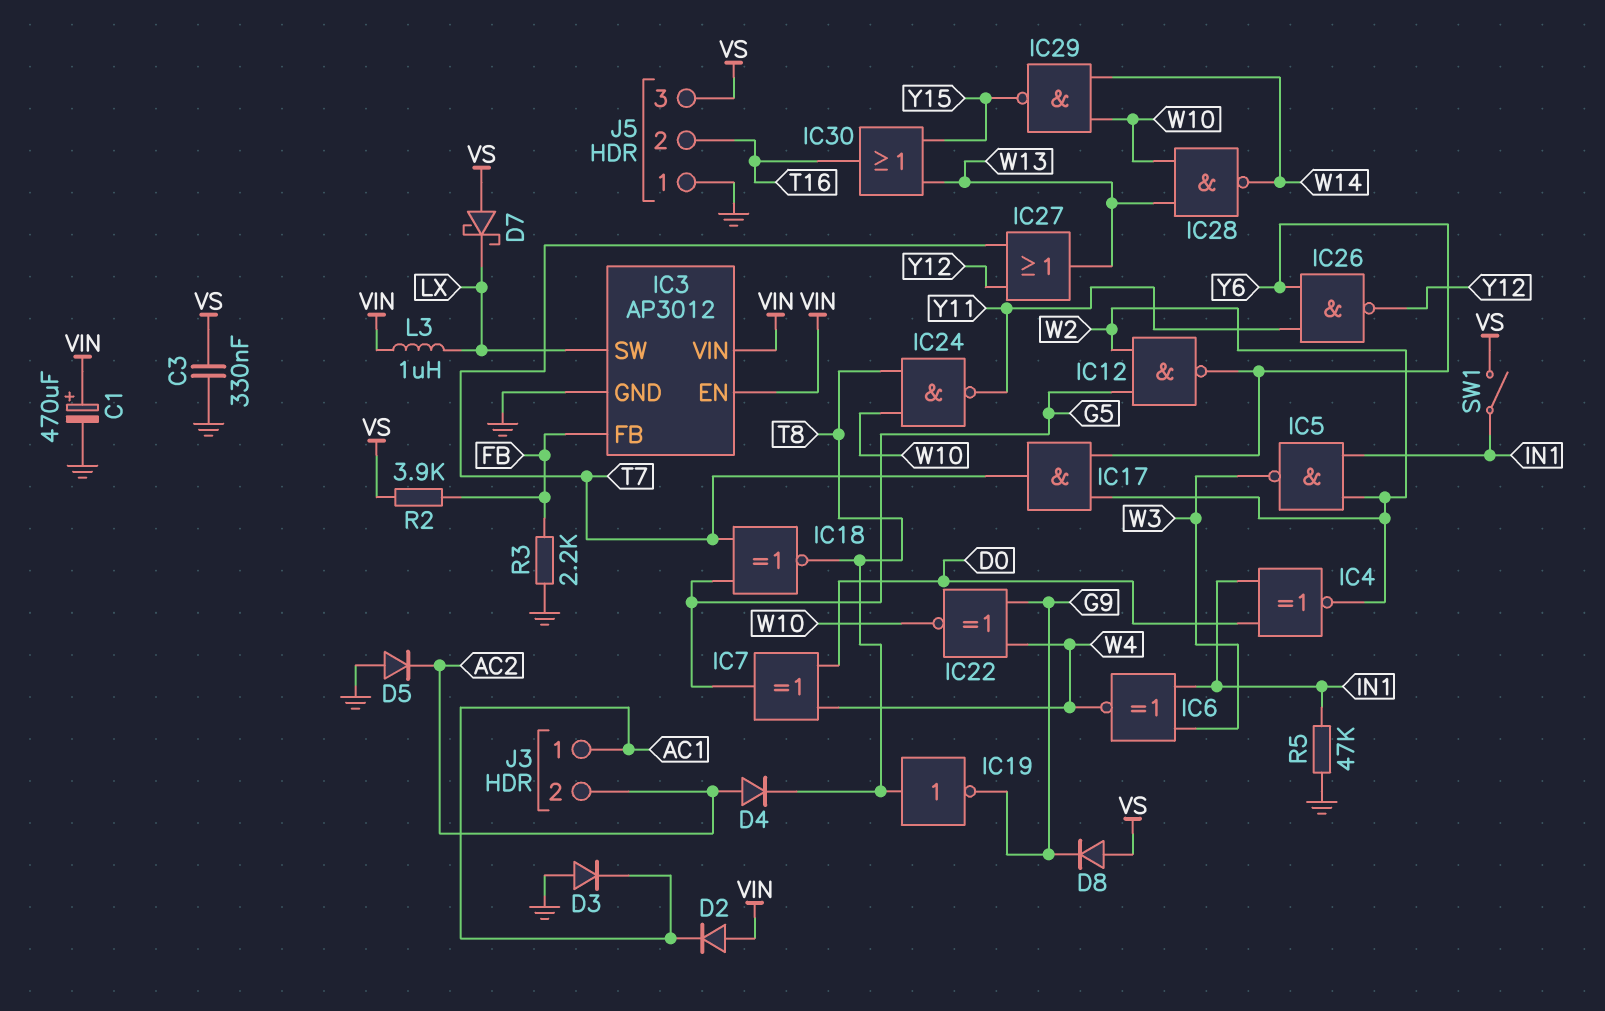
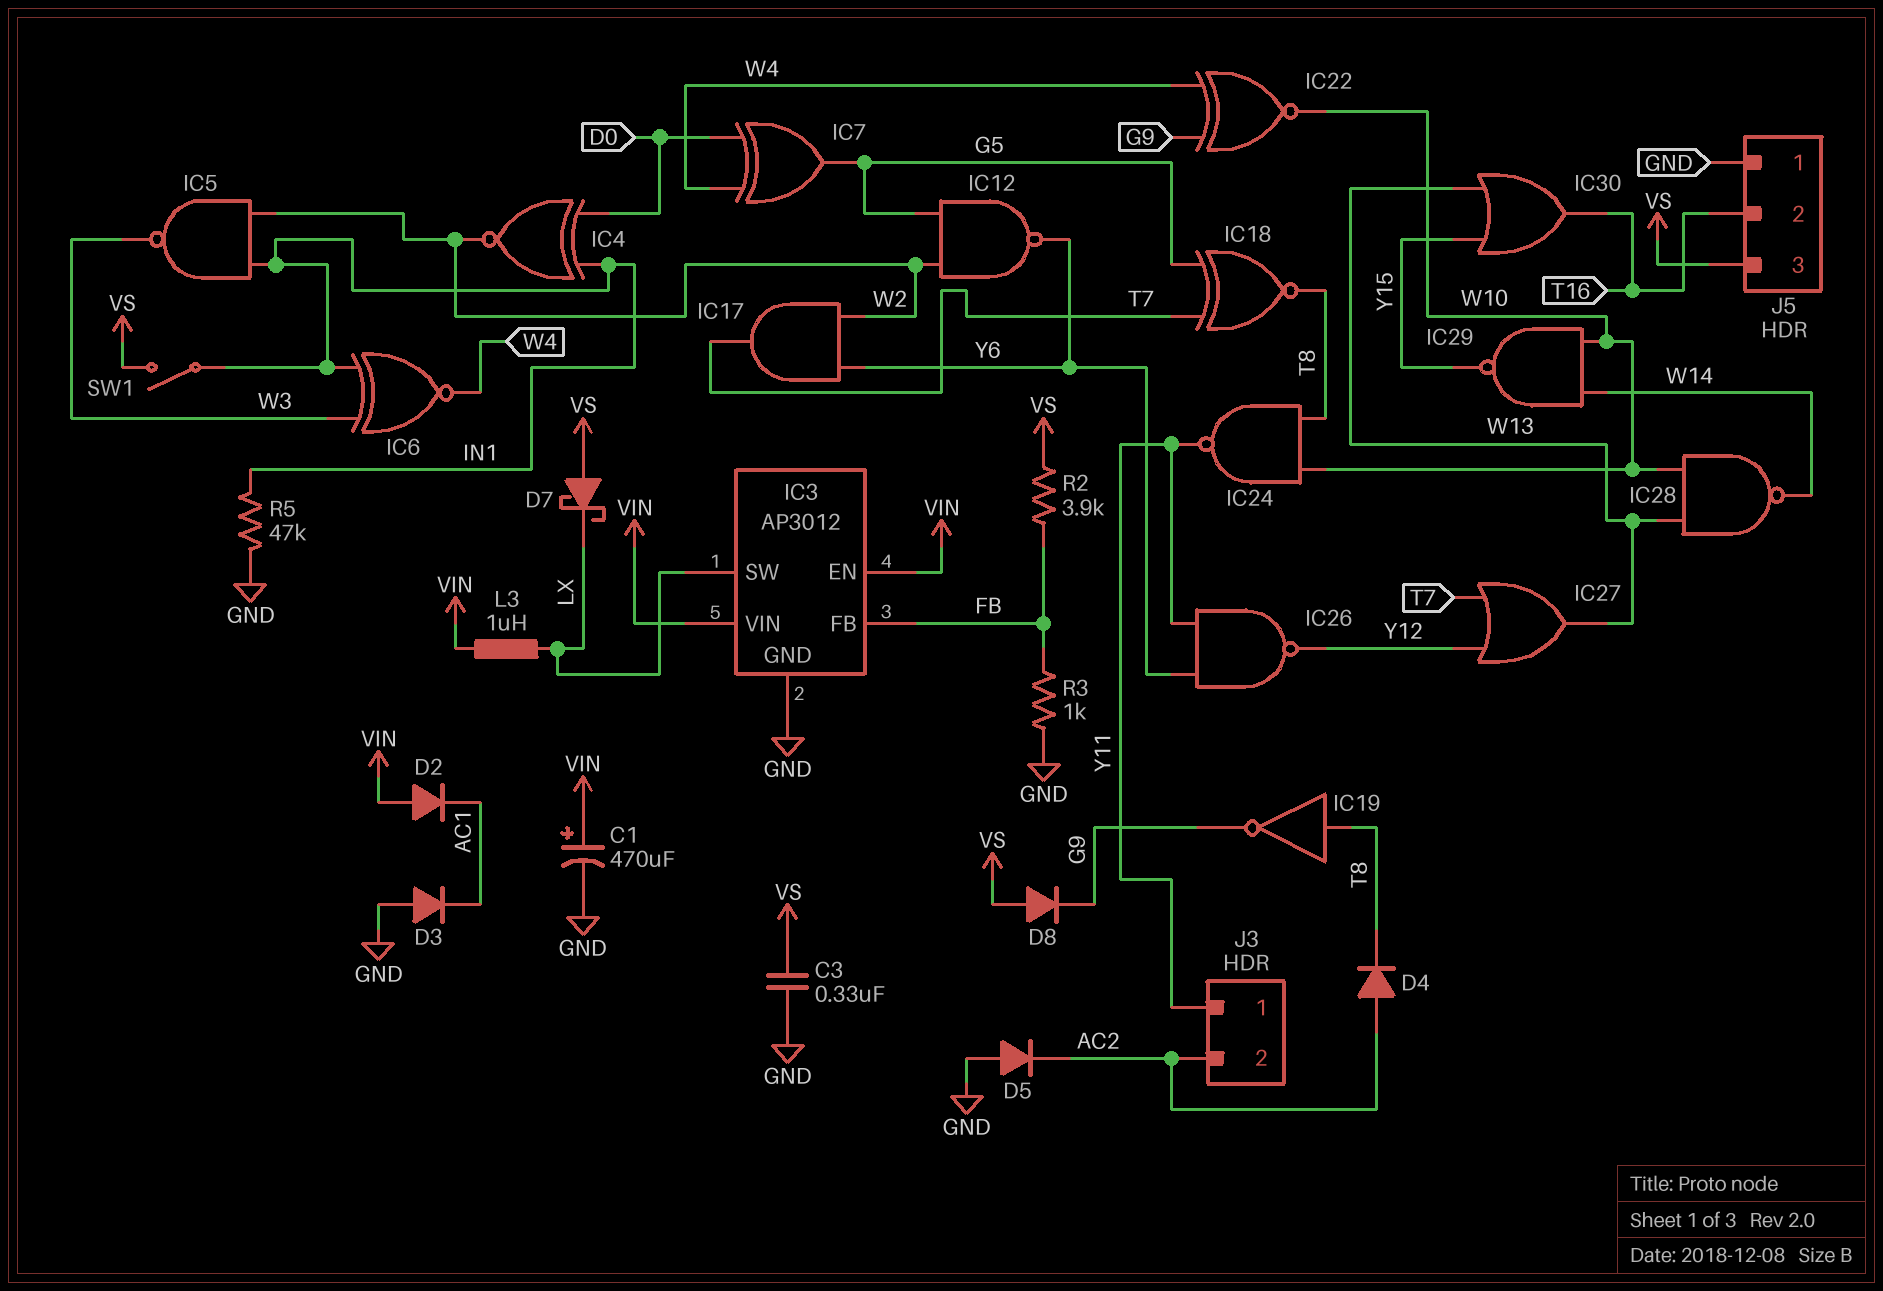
J3 pin 1: AC1 -> Y11
R3: 2.2k (FB, GND) -> 1k (FB, GND)

